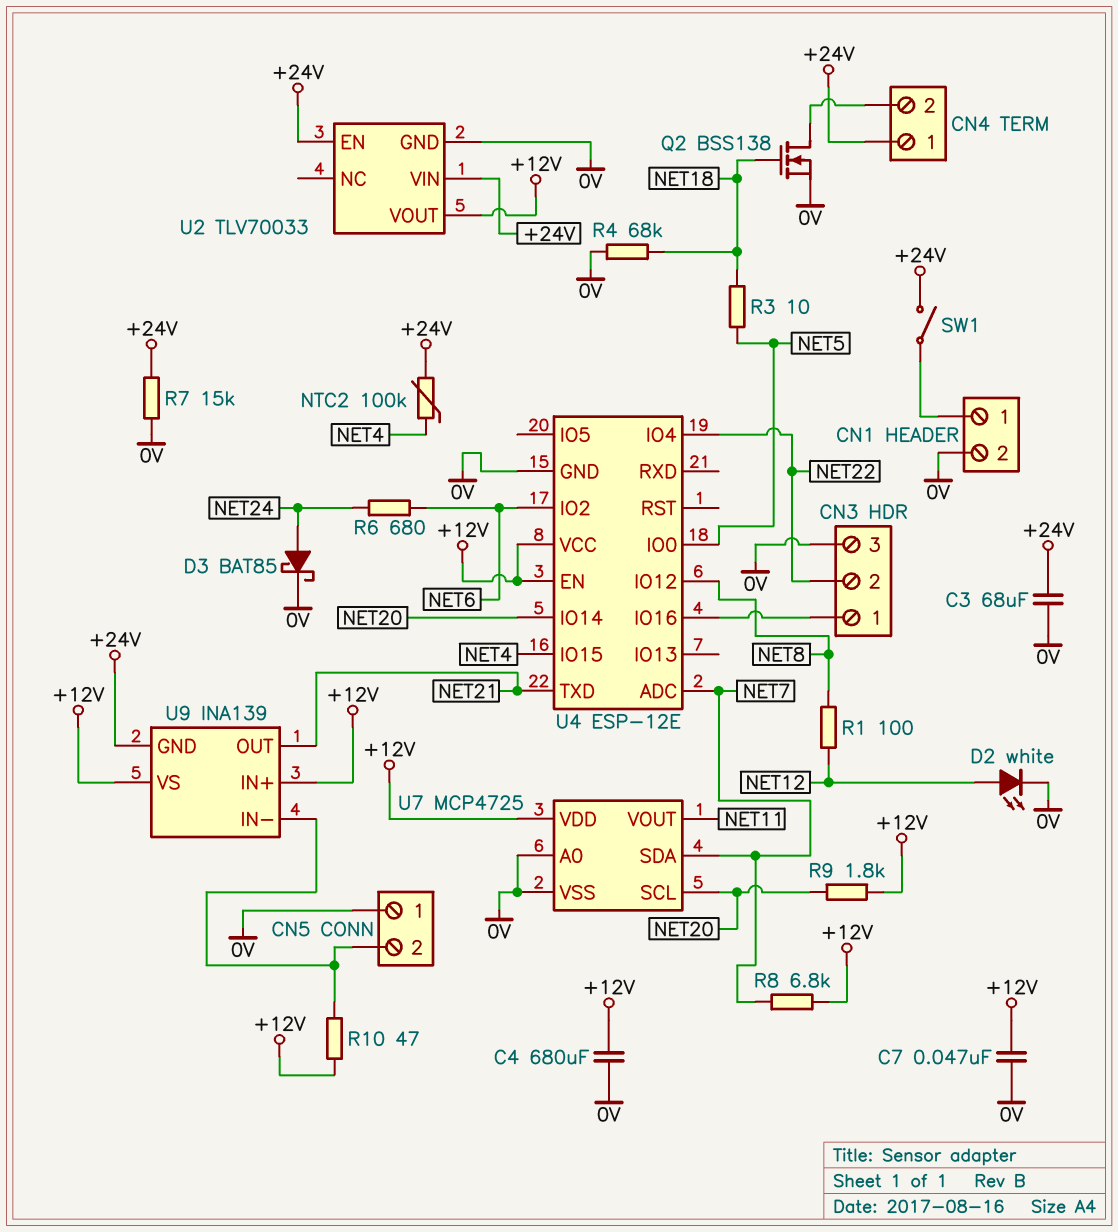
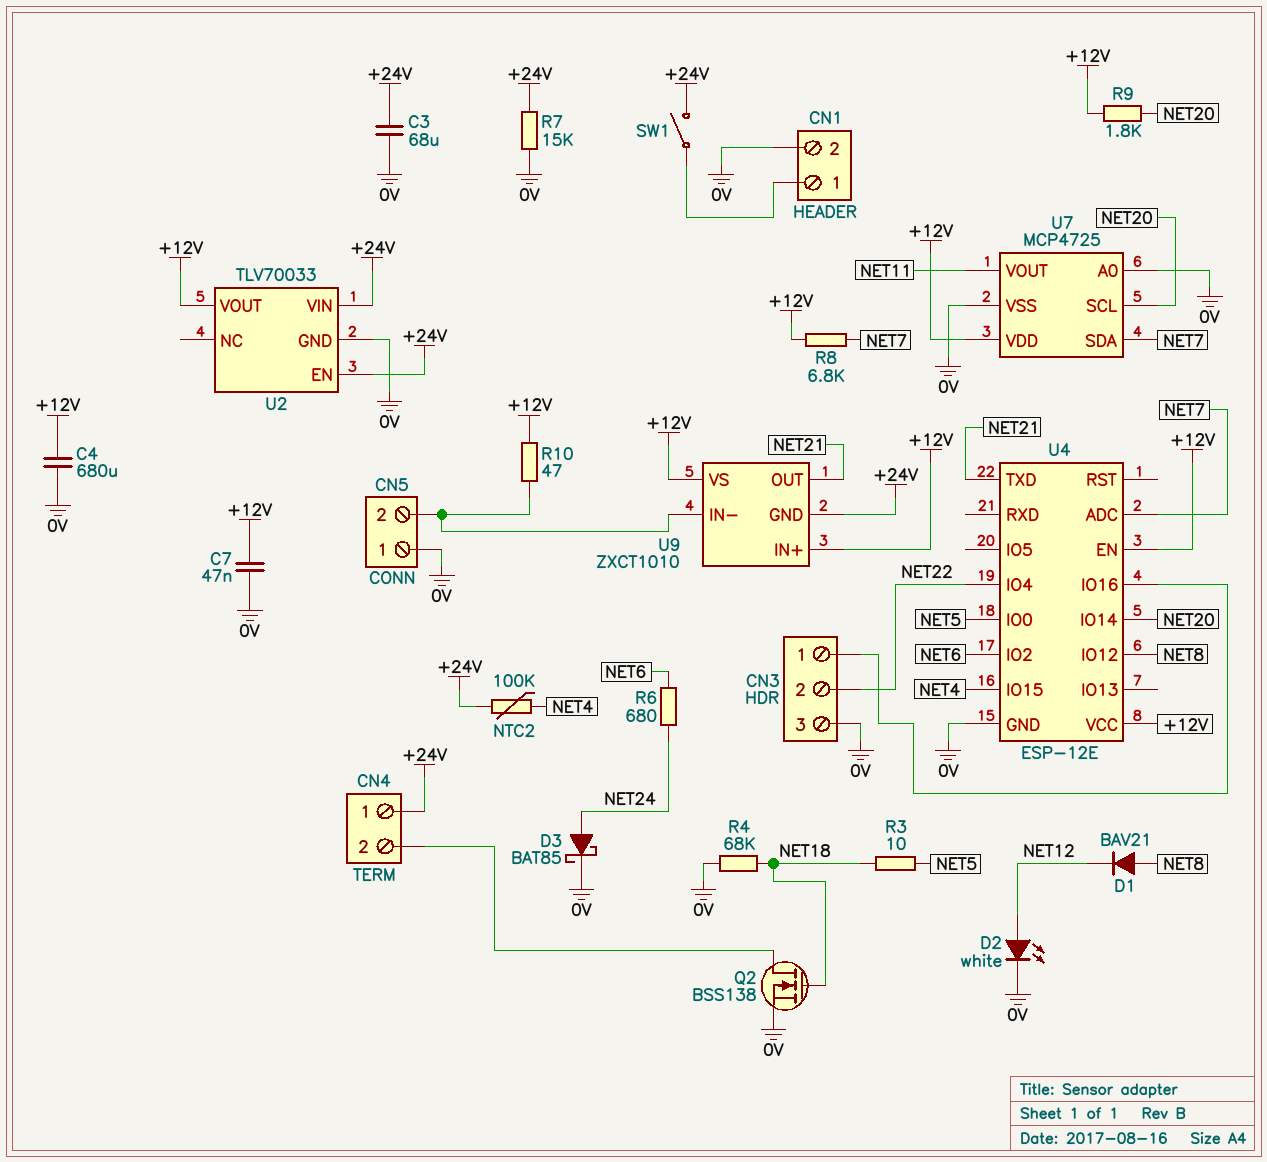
D1: none -> diode BAV21 (A NET8, K NET12)
R1: 100 (NET8, NET12) -> none
U9: INA139 -> ZXCT1010

